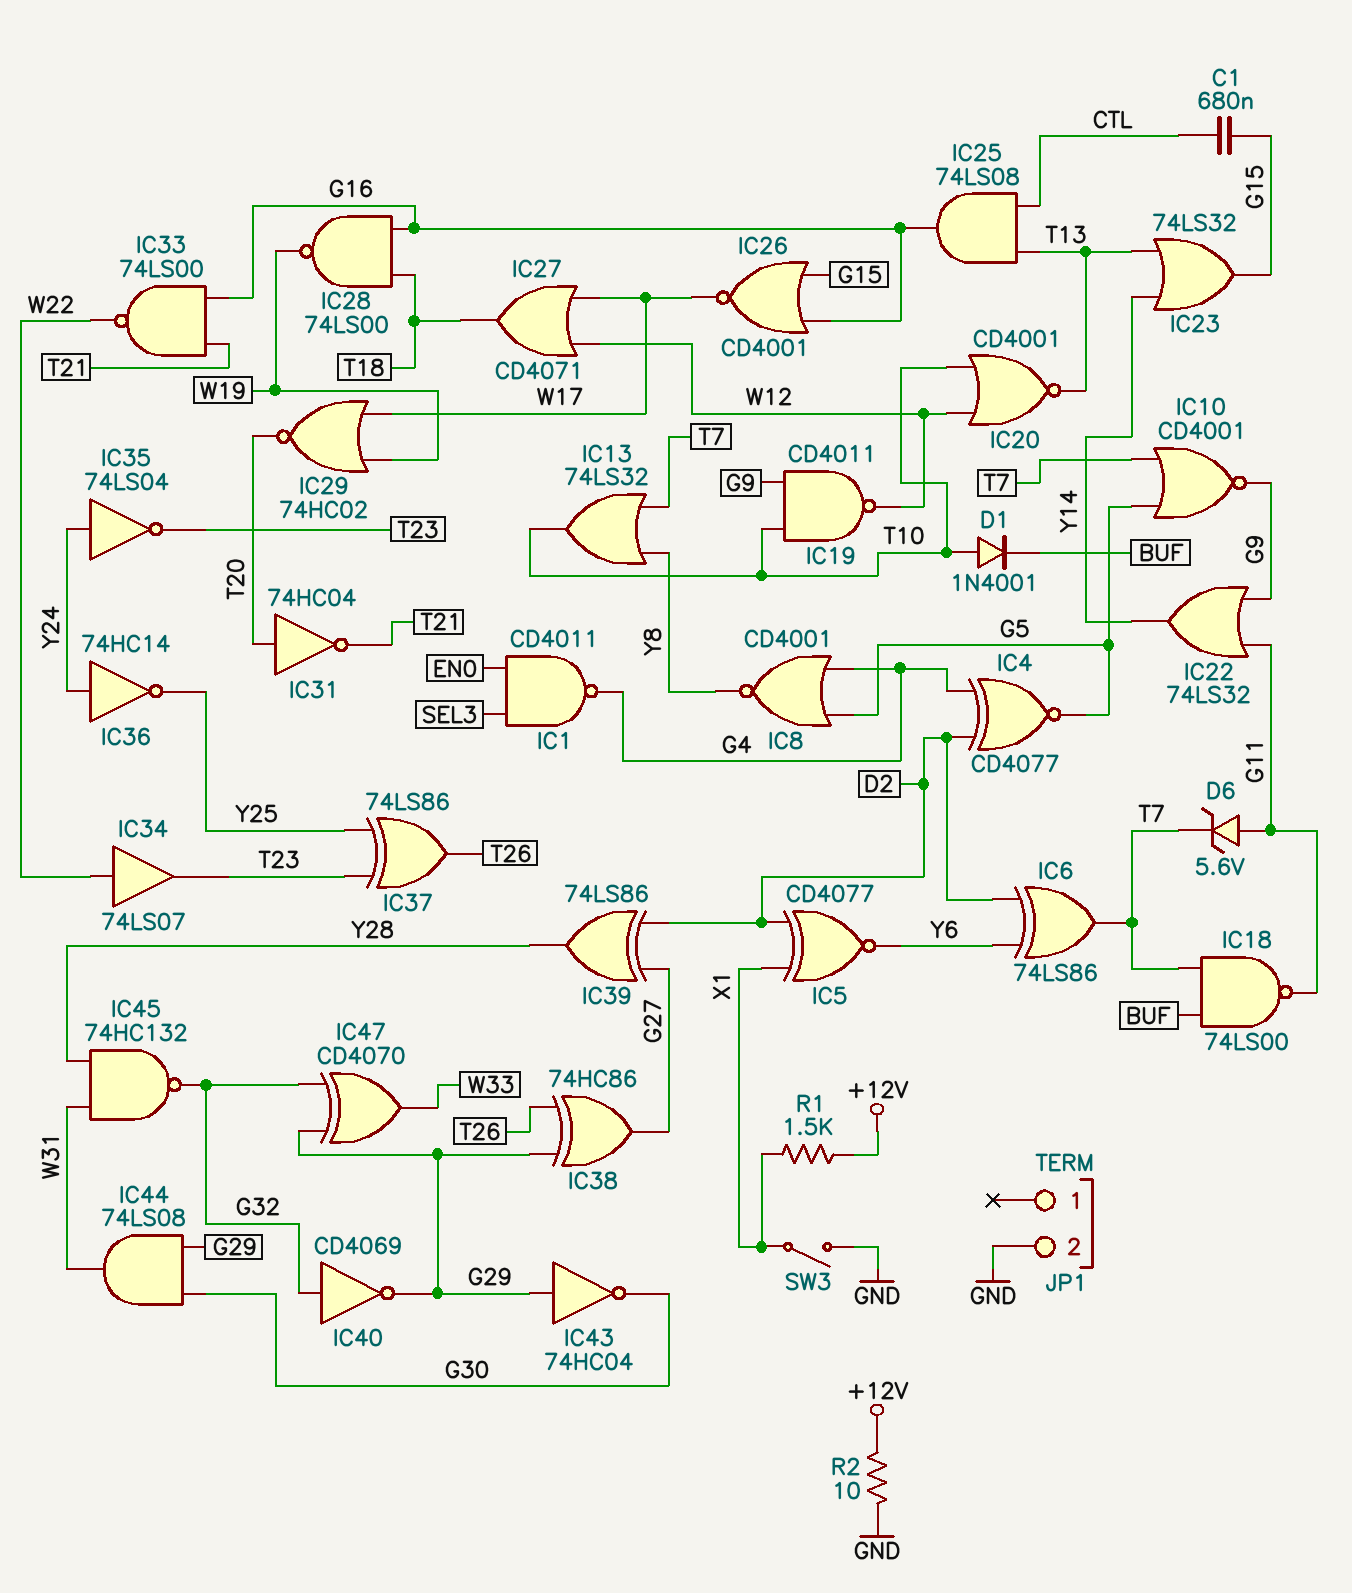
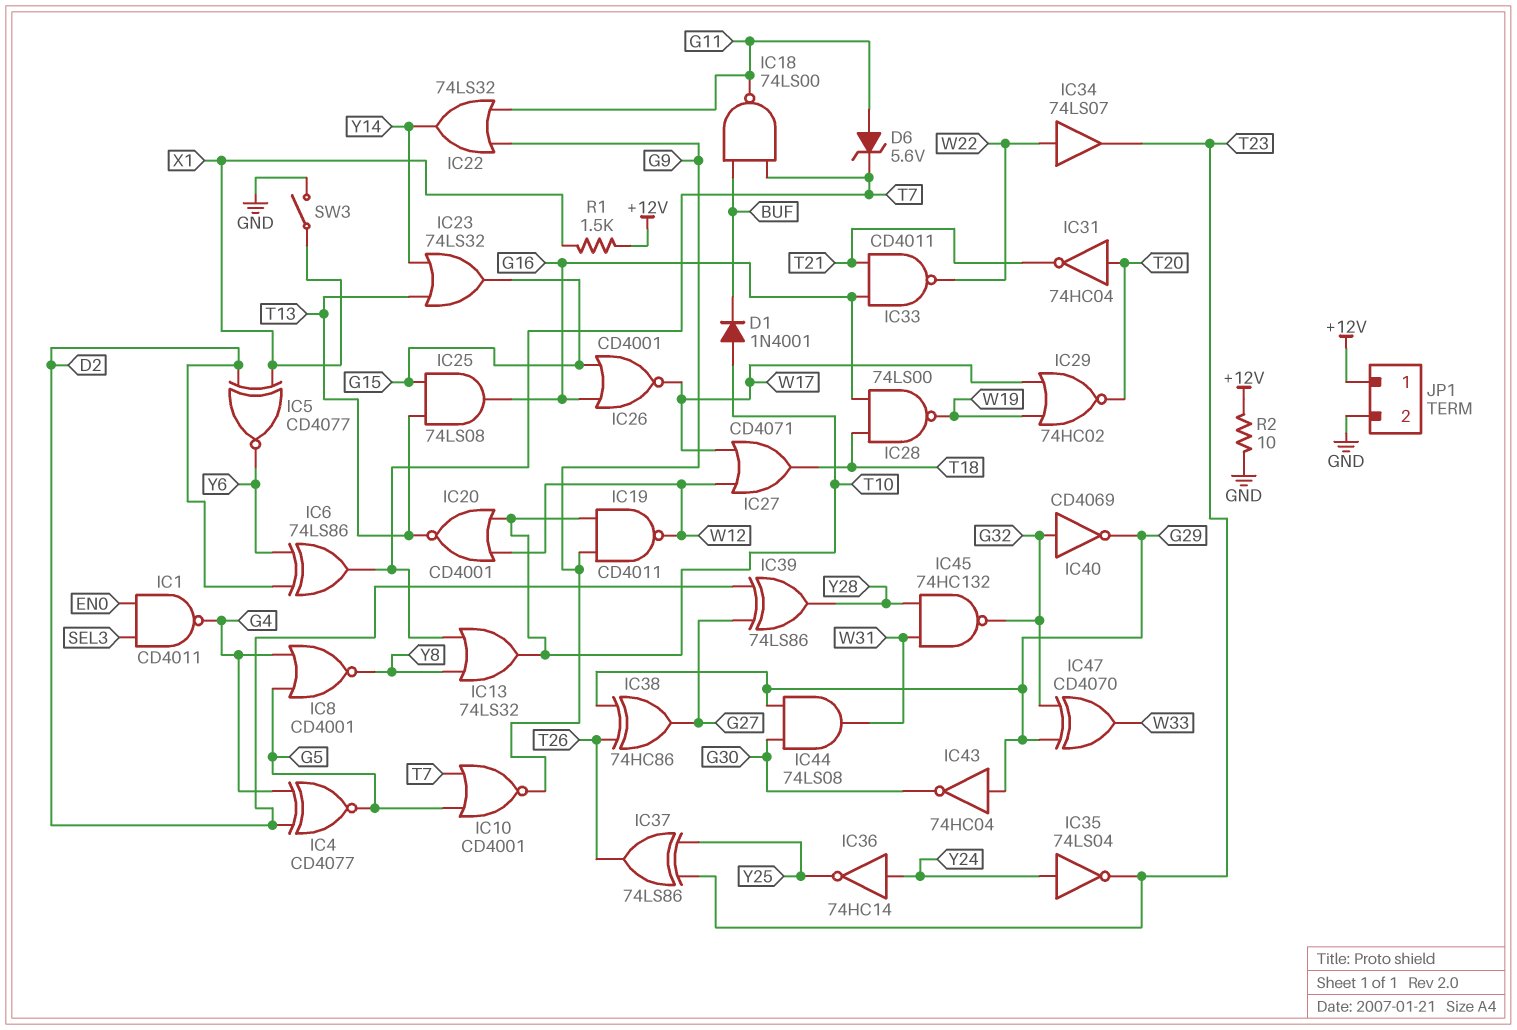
C1: 680nF (CTL, G15) -> none
IC25: AND 74LS08 (in CTL, in T13, out G16) -> AND 74LS08 (in G15, in T13, out G16)
IC33: NAND 74LS00 (in G16, in T21, out W22) -> NAND CD4011 (in G16, in T21, out W22)
JP1 pin 1: none -> +12V

